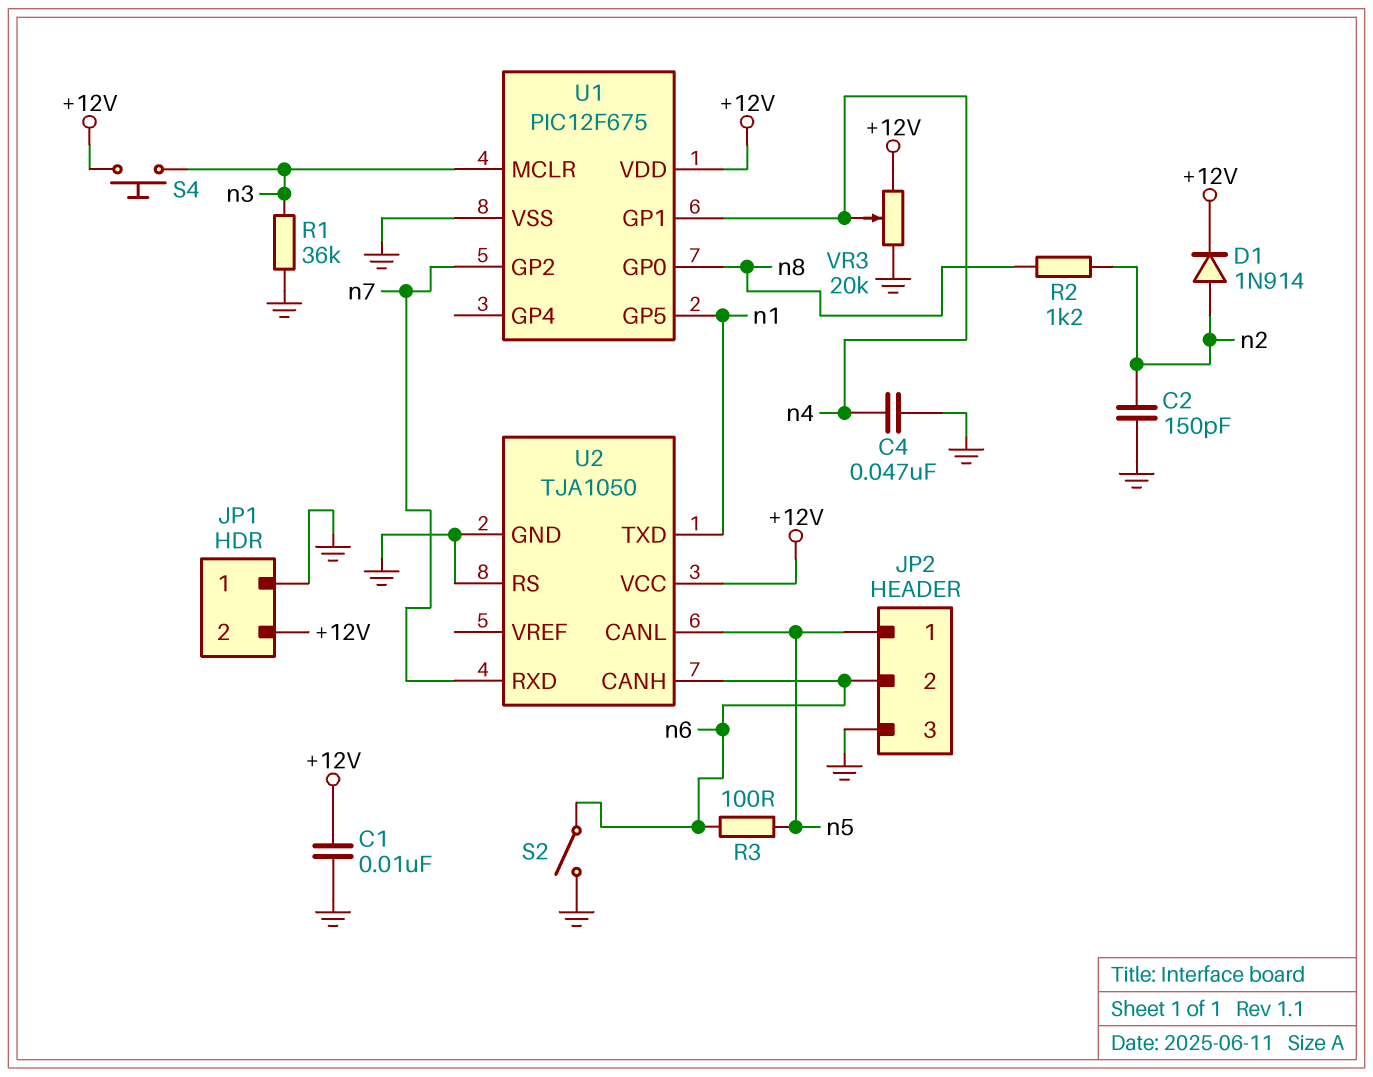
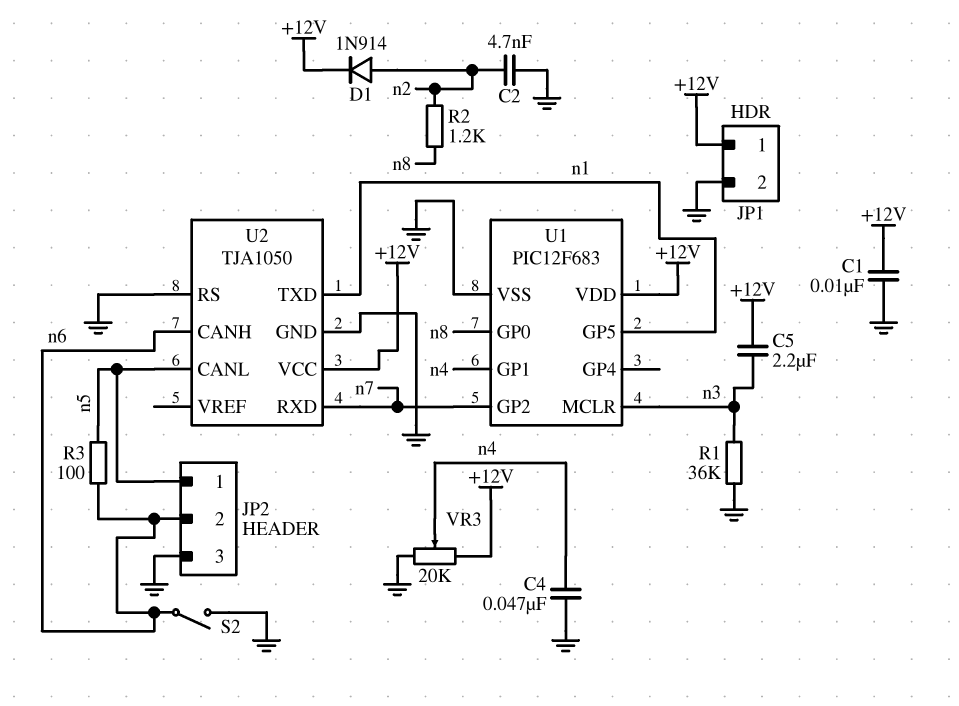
C2: 150pF (GND, n2) -> 4.7nF (GND, n2)
C5: none -> 2.2uF (+12V, n3)
JP1 pin 1: GND -> +12V
JP1 pin 2: +12V -> GND
S4: button (+12V, n3) -> none
U1: PIC12F675 -> PIC12F683

